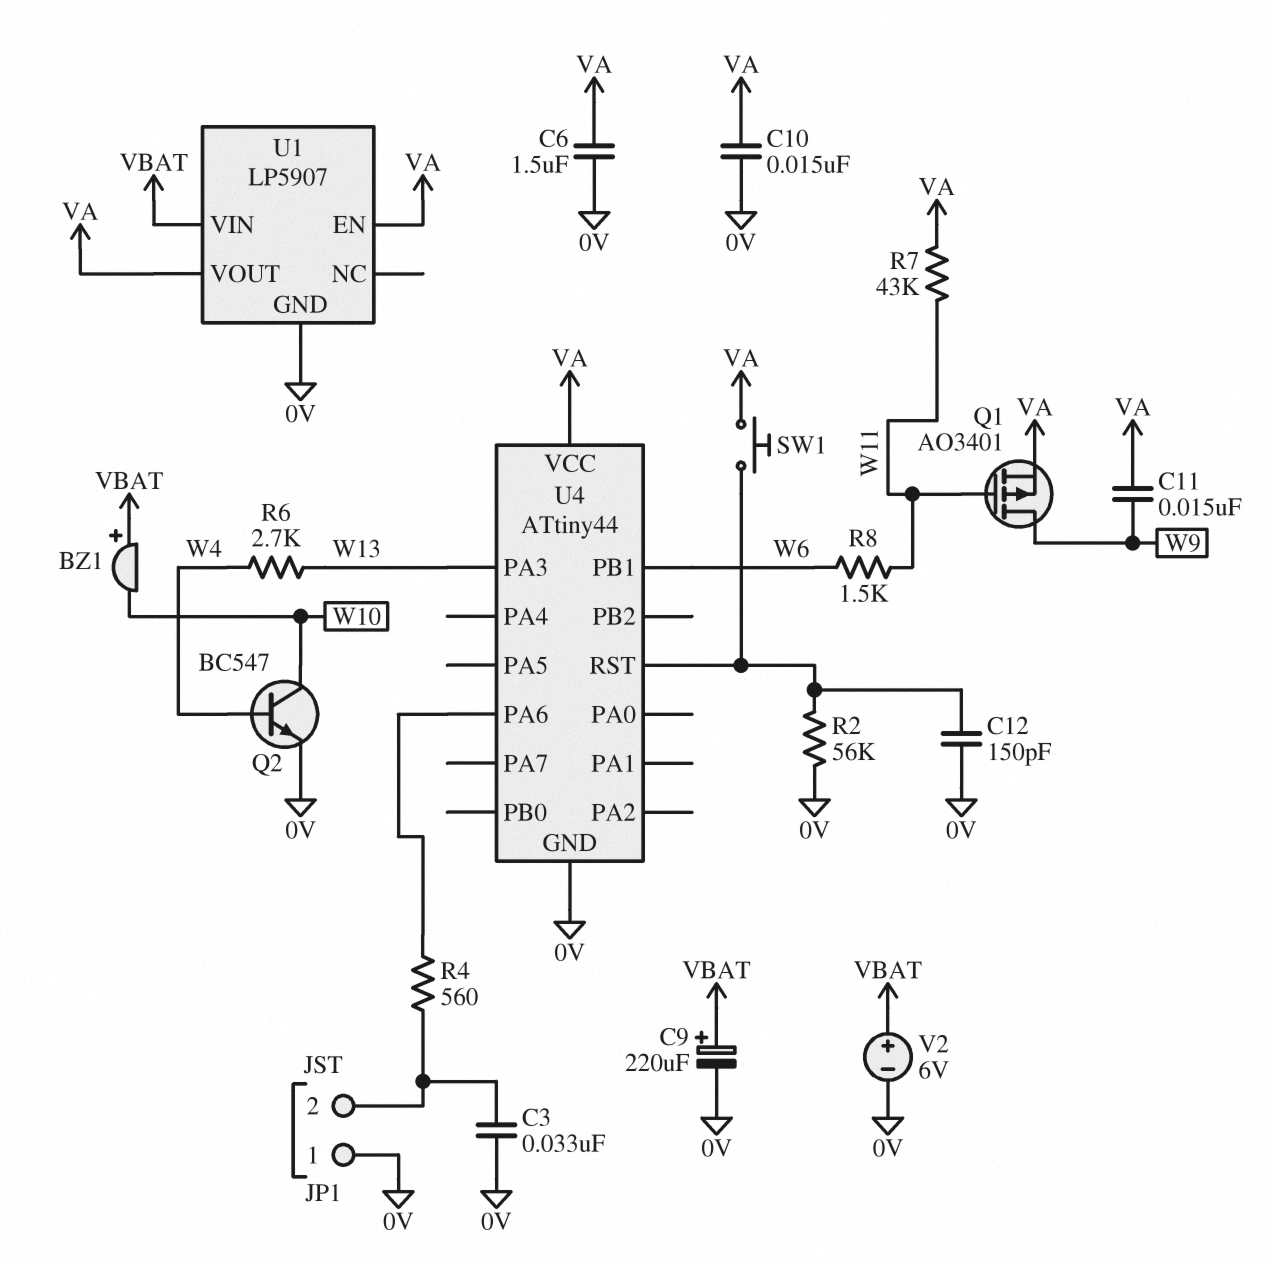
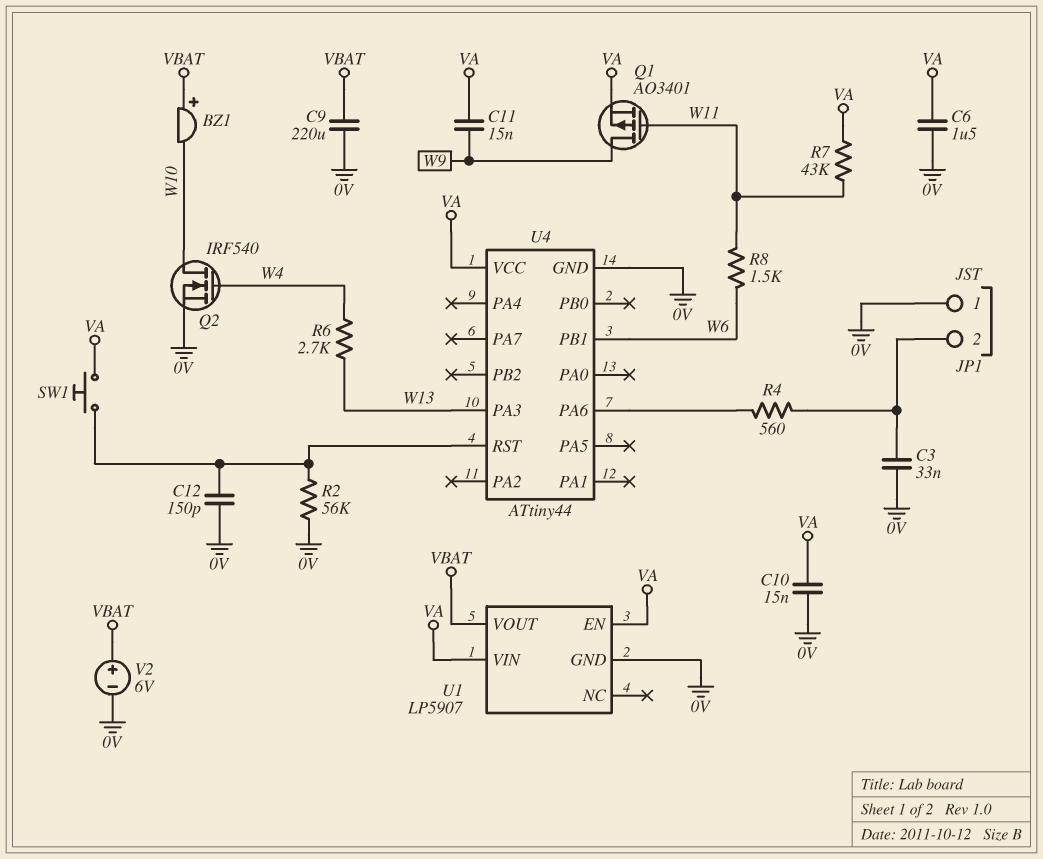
C9: 220uF (plus VBAT, minus 0V) -> 220uF (0V, VBAT)
Q2: NPN BC547 (B W4, C W10, E 0V) -> NMOS IRF540 (G W4, D W10, S 0V)
U1 pin VIN: VBAT -> VA
U1 pin VOUT: VA -> VBAT

